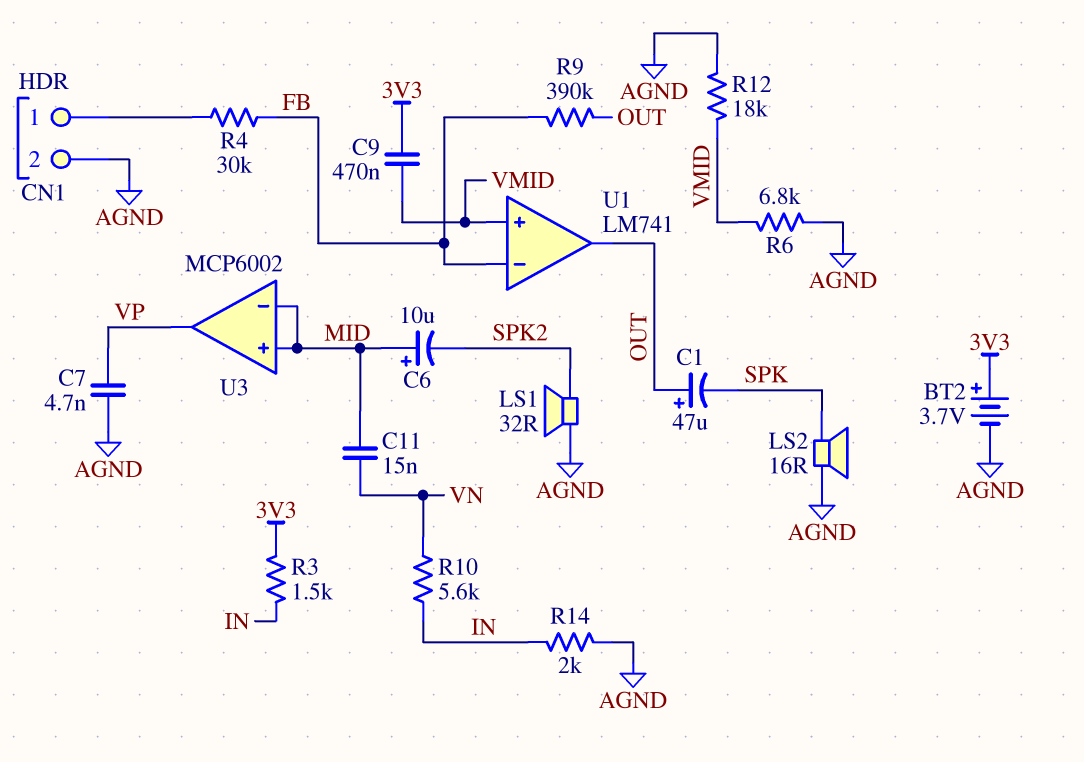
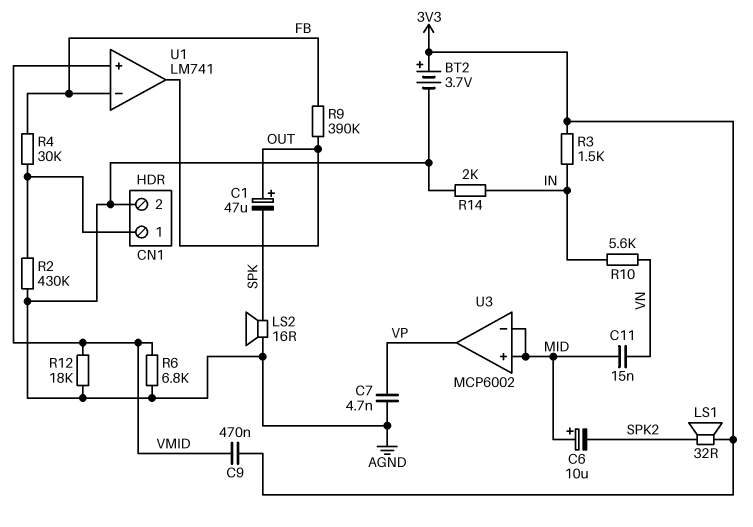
LS1: speaker 32R (AGND, SPK2) -> speaker 32R (3V3, SPK2)
R2: none -> 430k (AGND, CN1/1)

